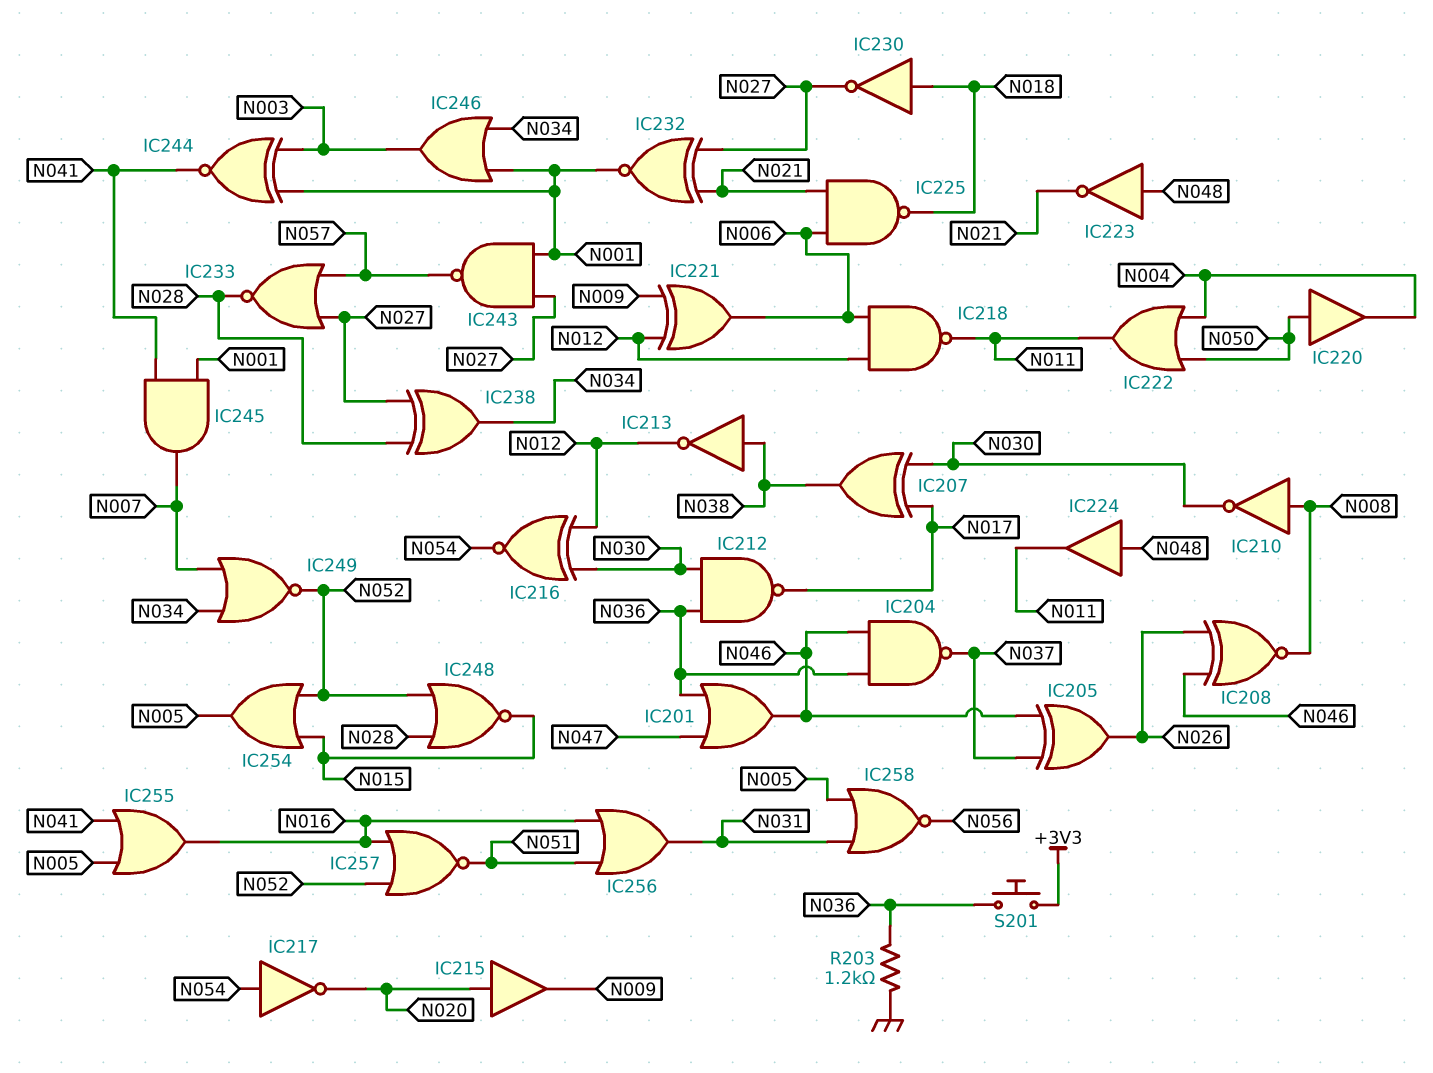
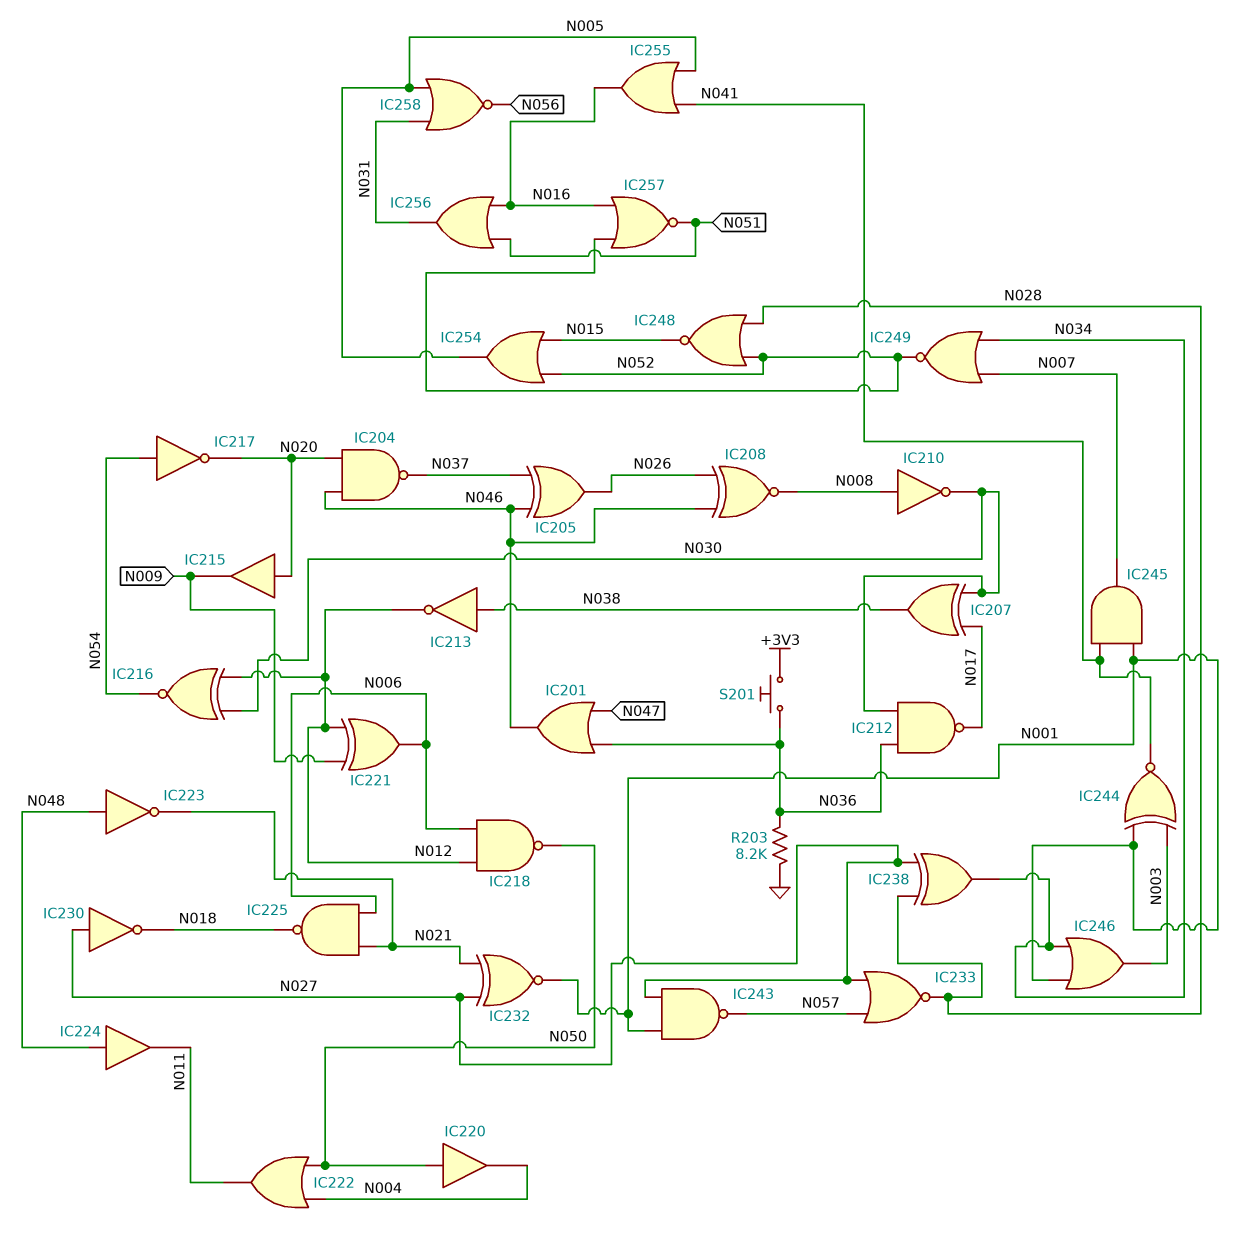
IC204: NAND (in N036, in N046, out N037) -> NAND (in N020, in N046, out N037)
IC218: NAND (in N006, in N012, out N011) -> NAND (in N006, in N012, out N050)
IC230: NOT (in N018, out N027) -> NOT (in N027, out N018)
R203: 1.2k (GND, N036) -> 8.2k (GND, N036)

